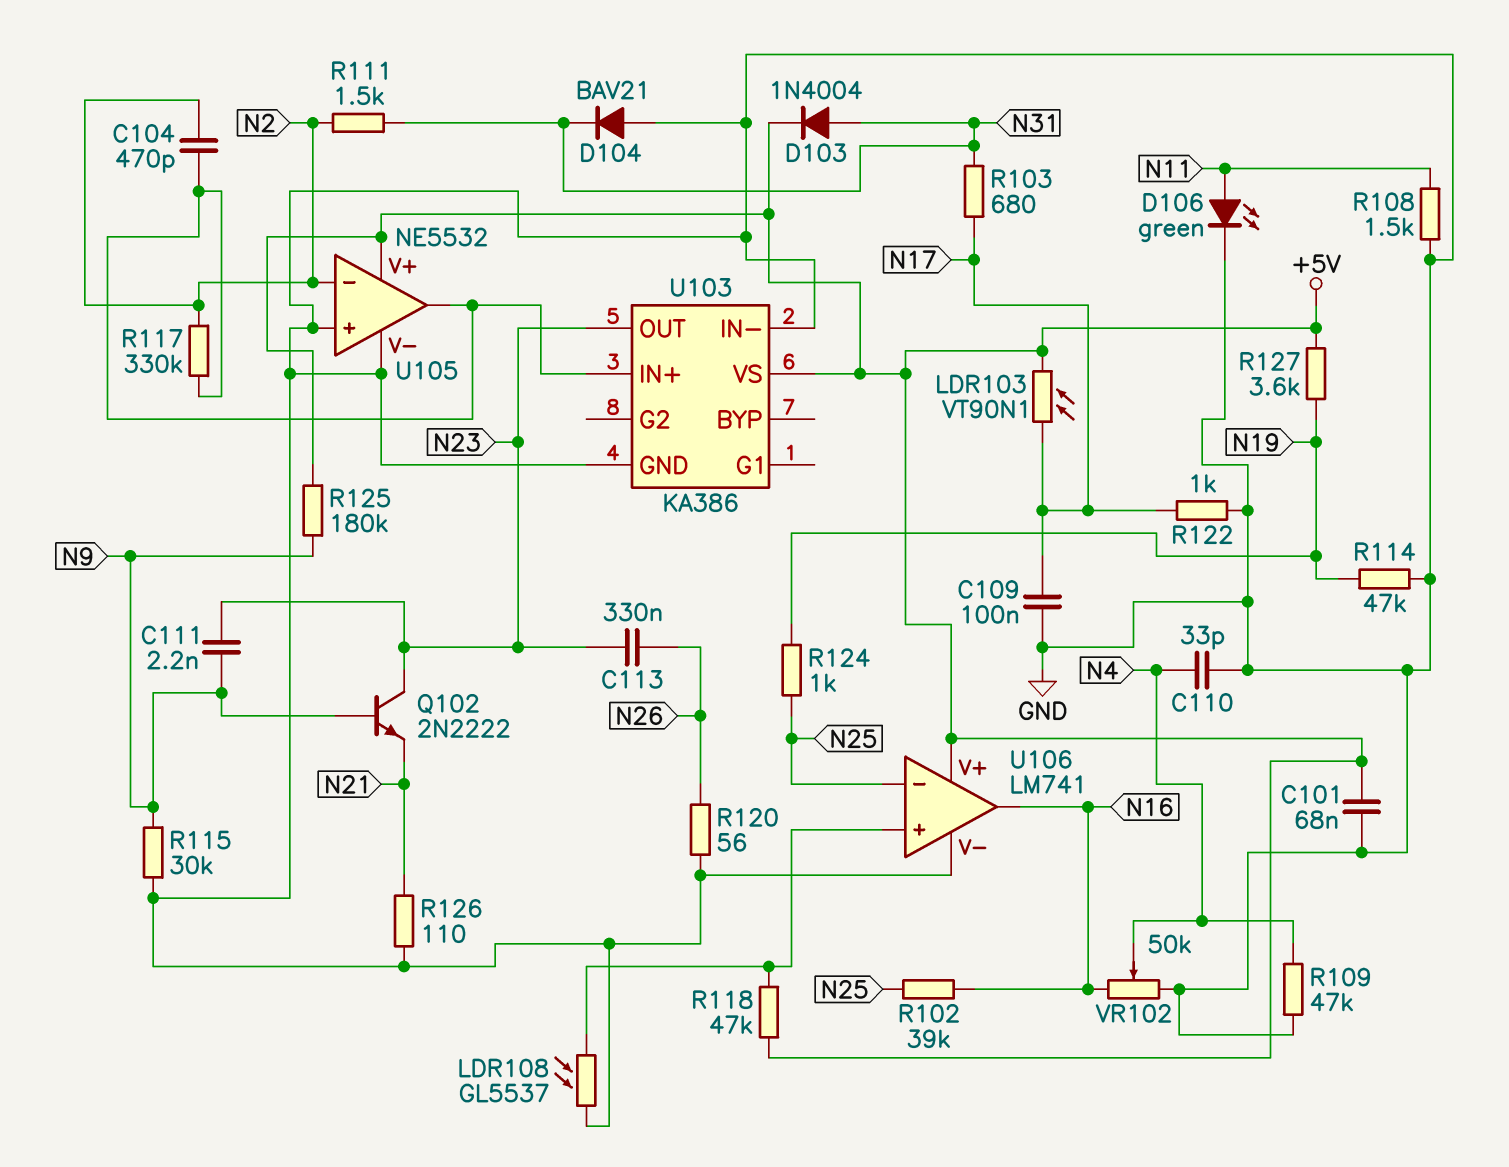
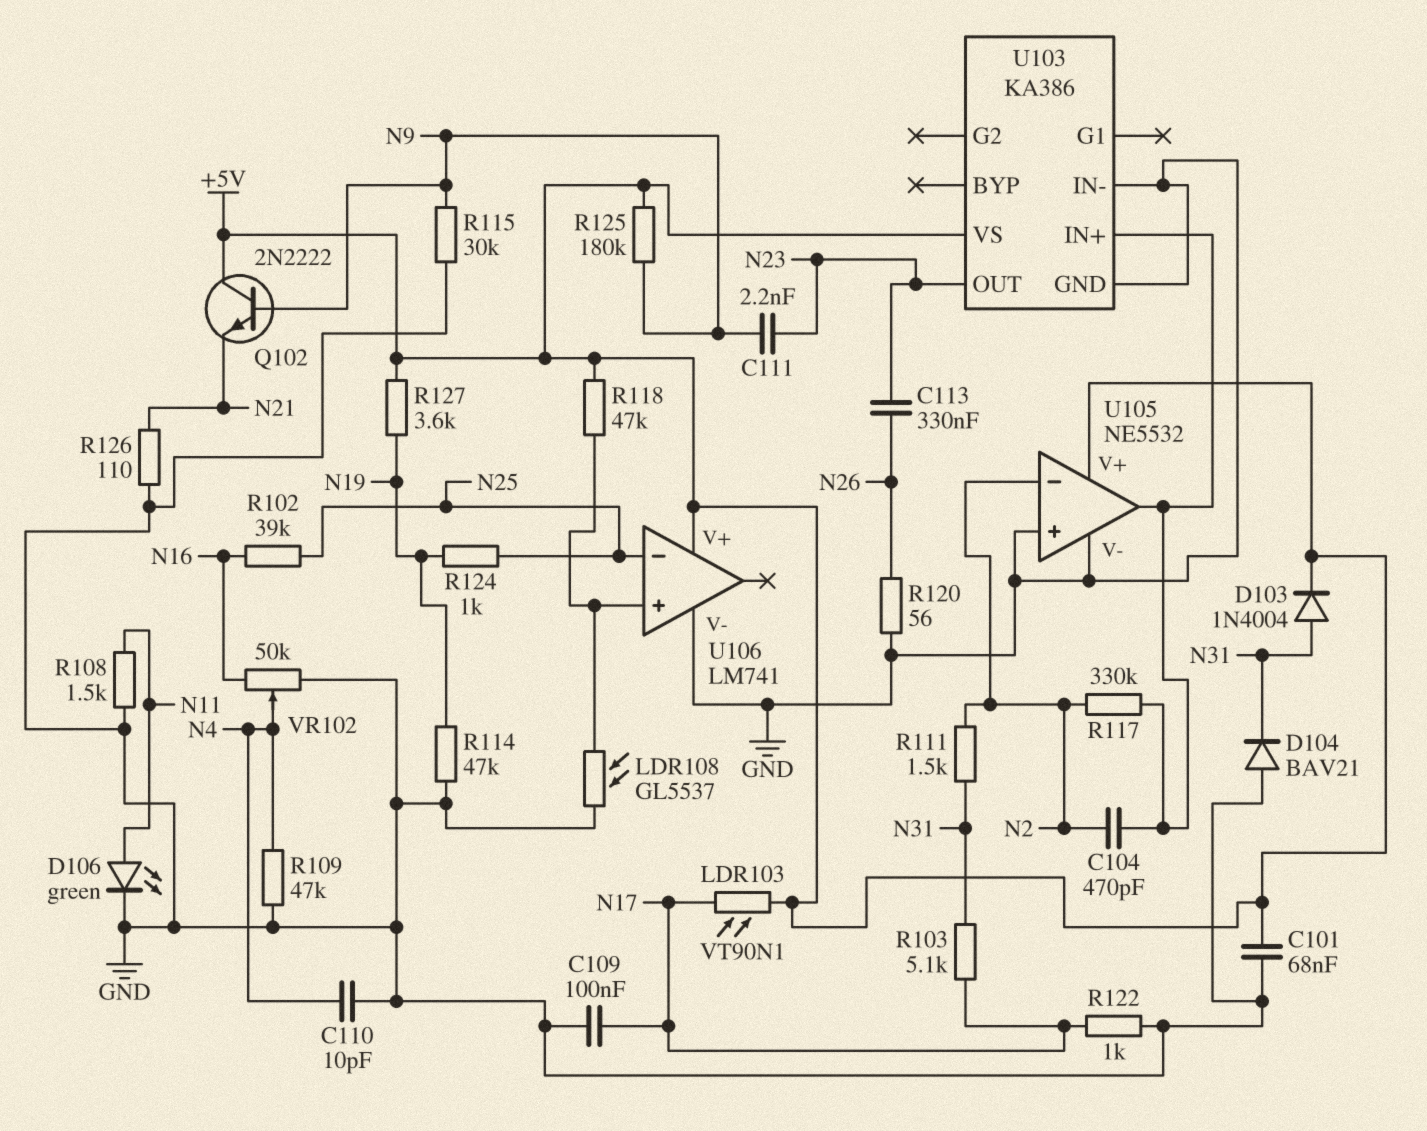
C110: 33pF (GND, N4) -> 10pF (GND, N4)
Q102: NPN 2N2222 (B N9, C N23, E N21) -> NPN 2N2222 (B N9, C +5V, E N21)
R103: 680 (N17, N31) -> 5.1k (N17, N31)
U106 pin out: N16 -> none

